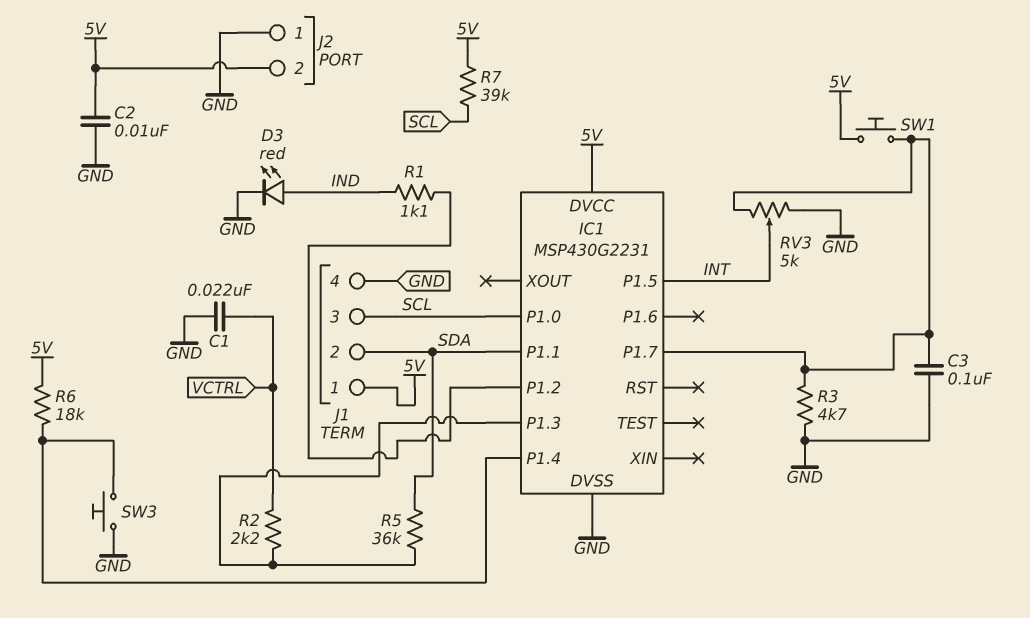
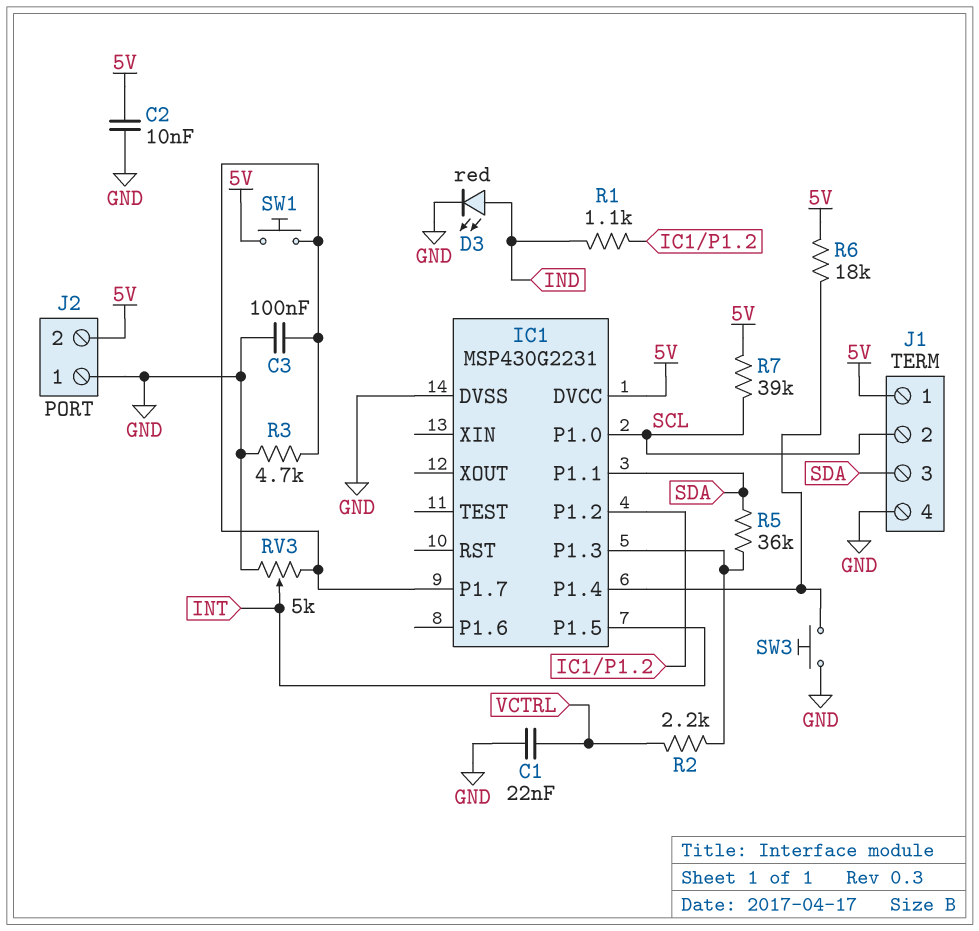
J1 pin 2: SDA -> SCL
J1 pin 3: SCL -> SDA

